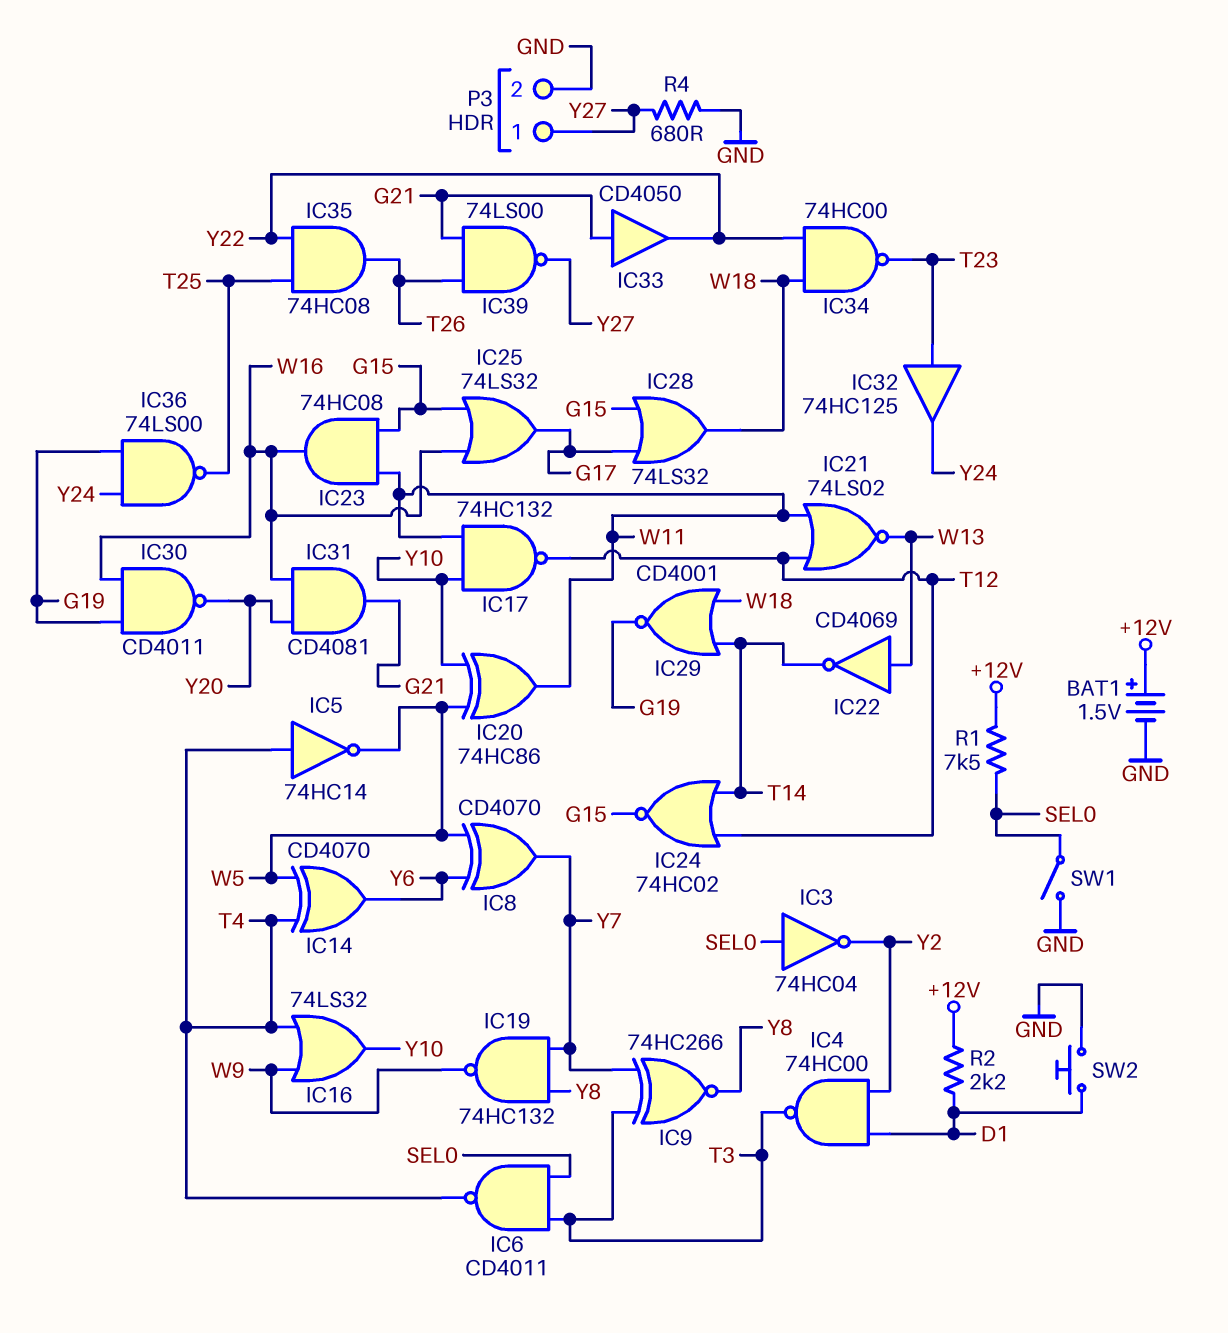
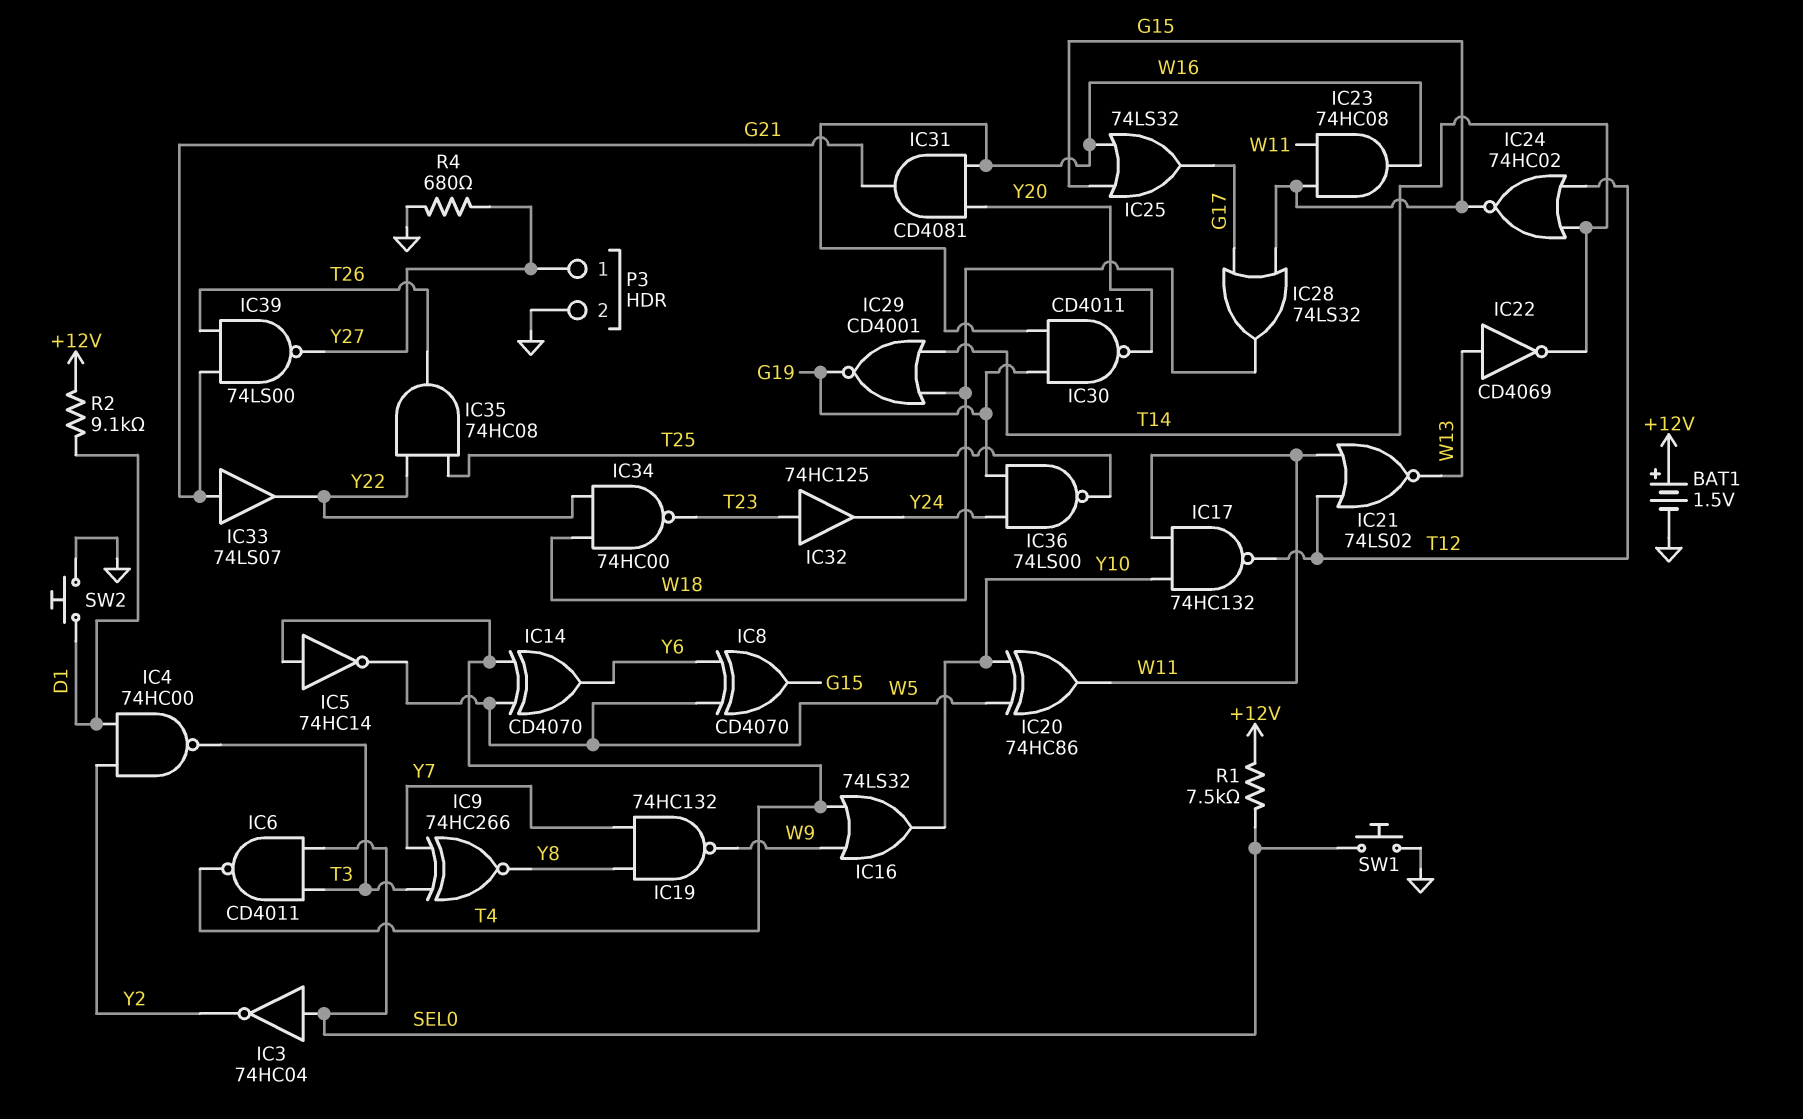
IC8: XOR CD4070 (in W5, in Y6, out Y7) -> XOR CD4070 (in W5, in Y6, out G15)
IC33: buffer CD4050 (in G21, out Y22) -> buffer 74LS07 (in G21, out Y22)
R2: 2.2k (+12V, D1) -> 9.1k (+12V, D1)
SW1: switch (GND, SEL0) -> button (GND, SEL0)

